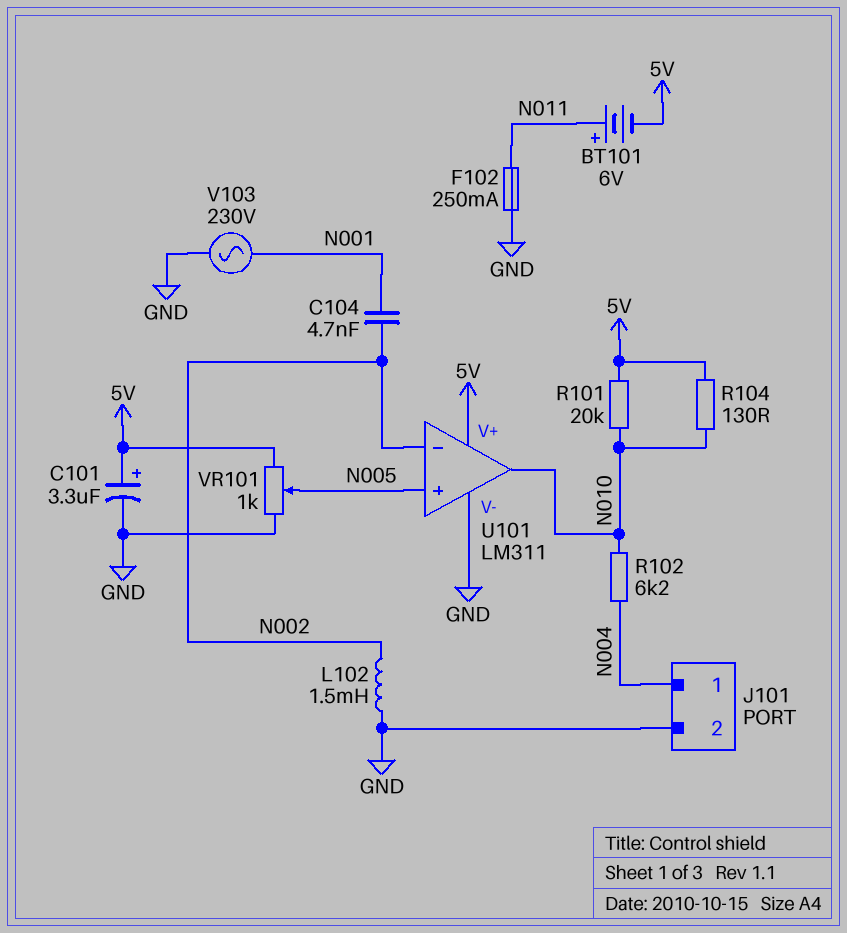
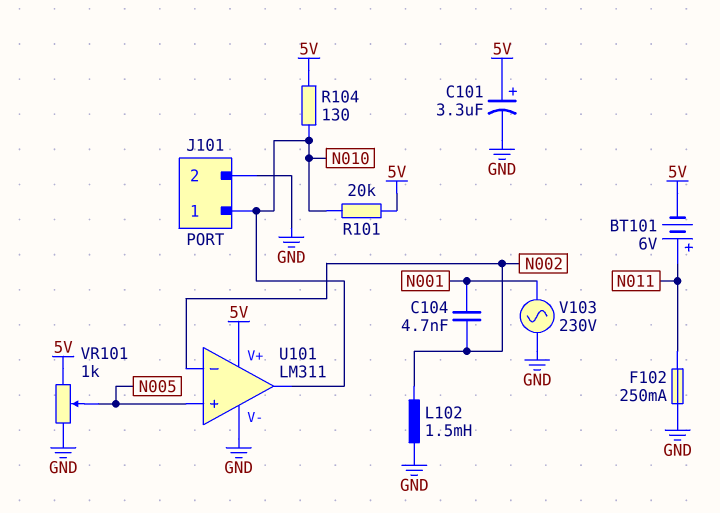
J101 pin 1: N004 -> N010
R102: 6.2k (N004, N010) -> none

